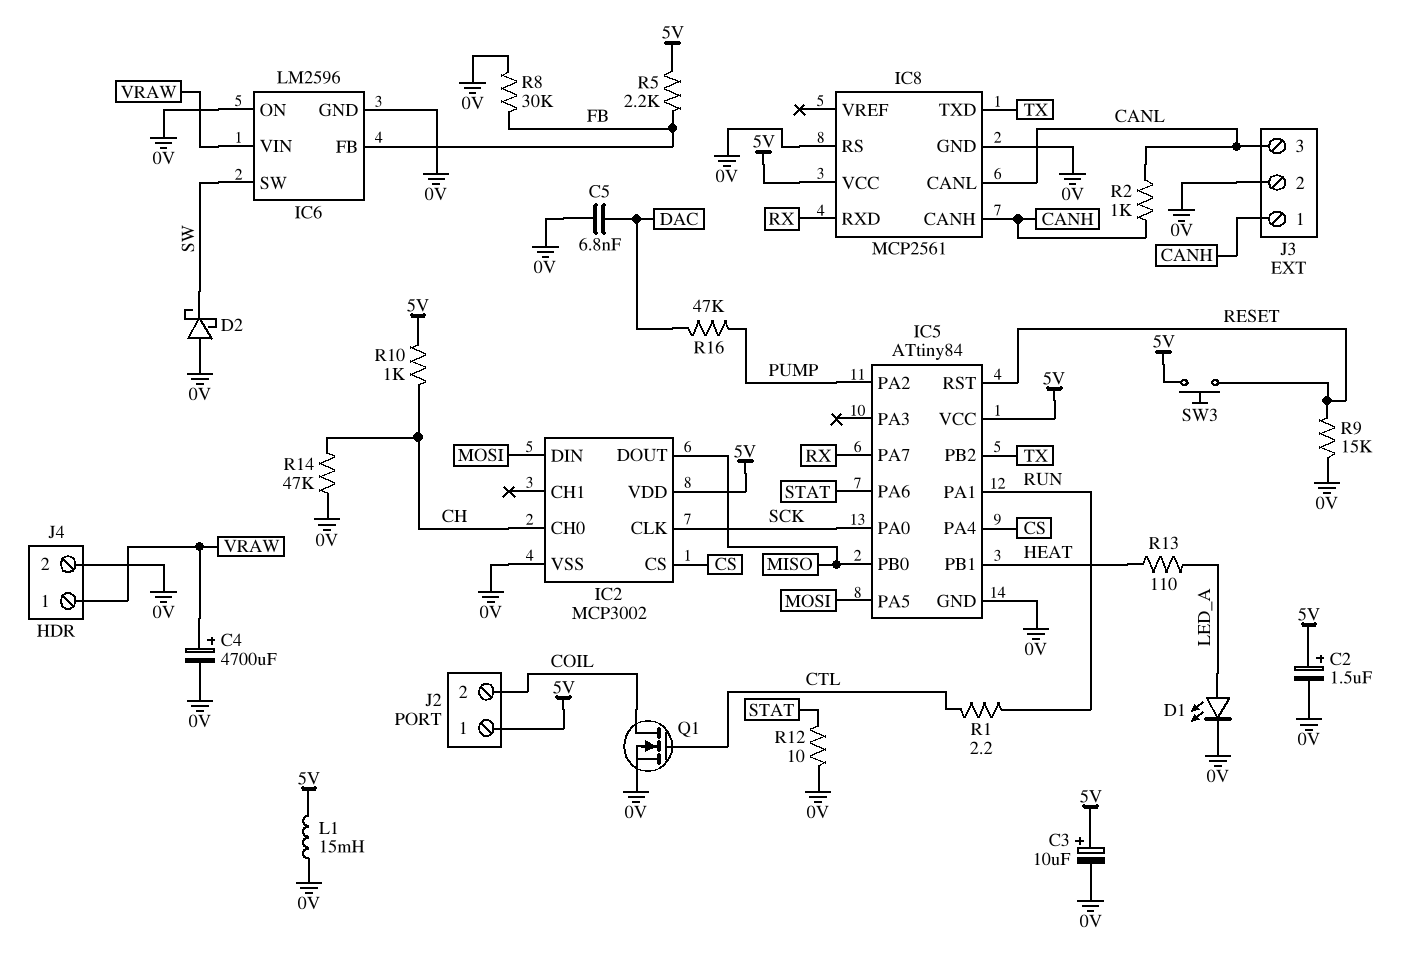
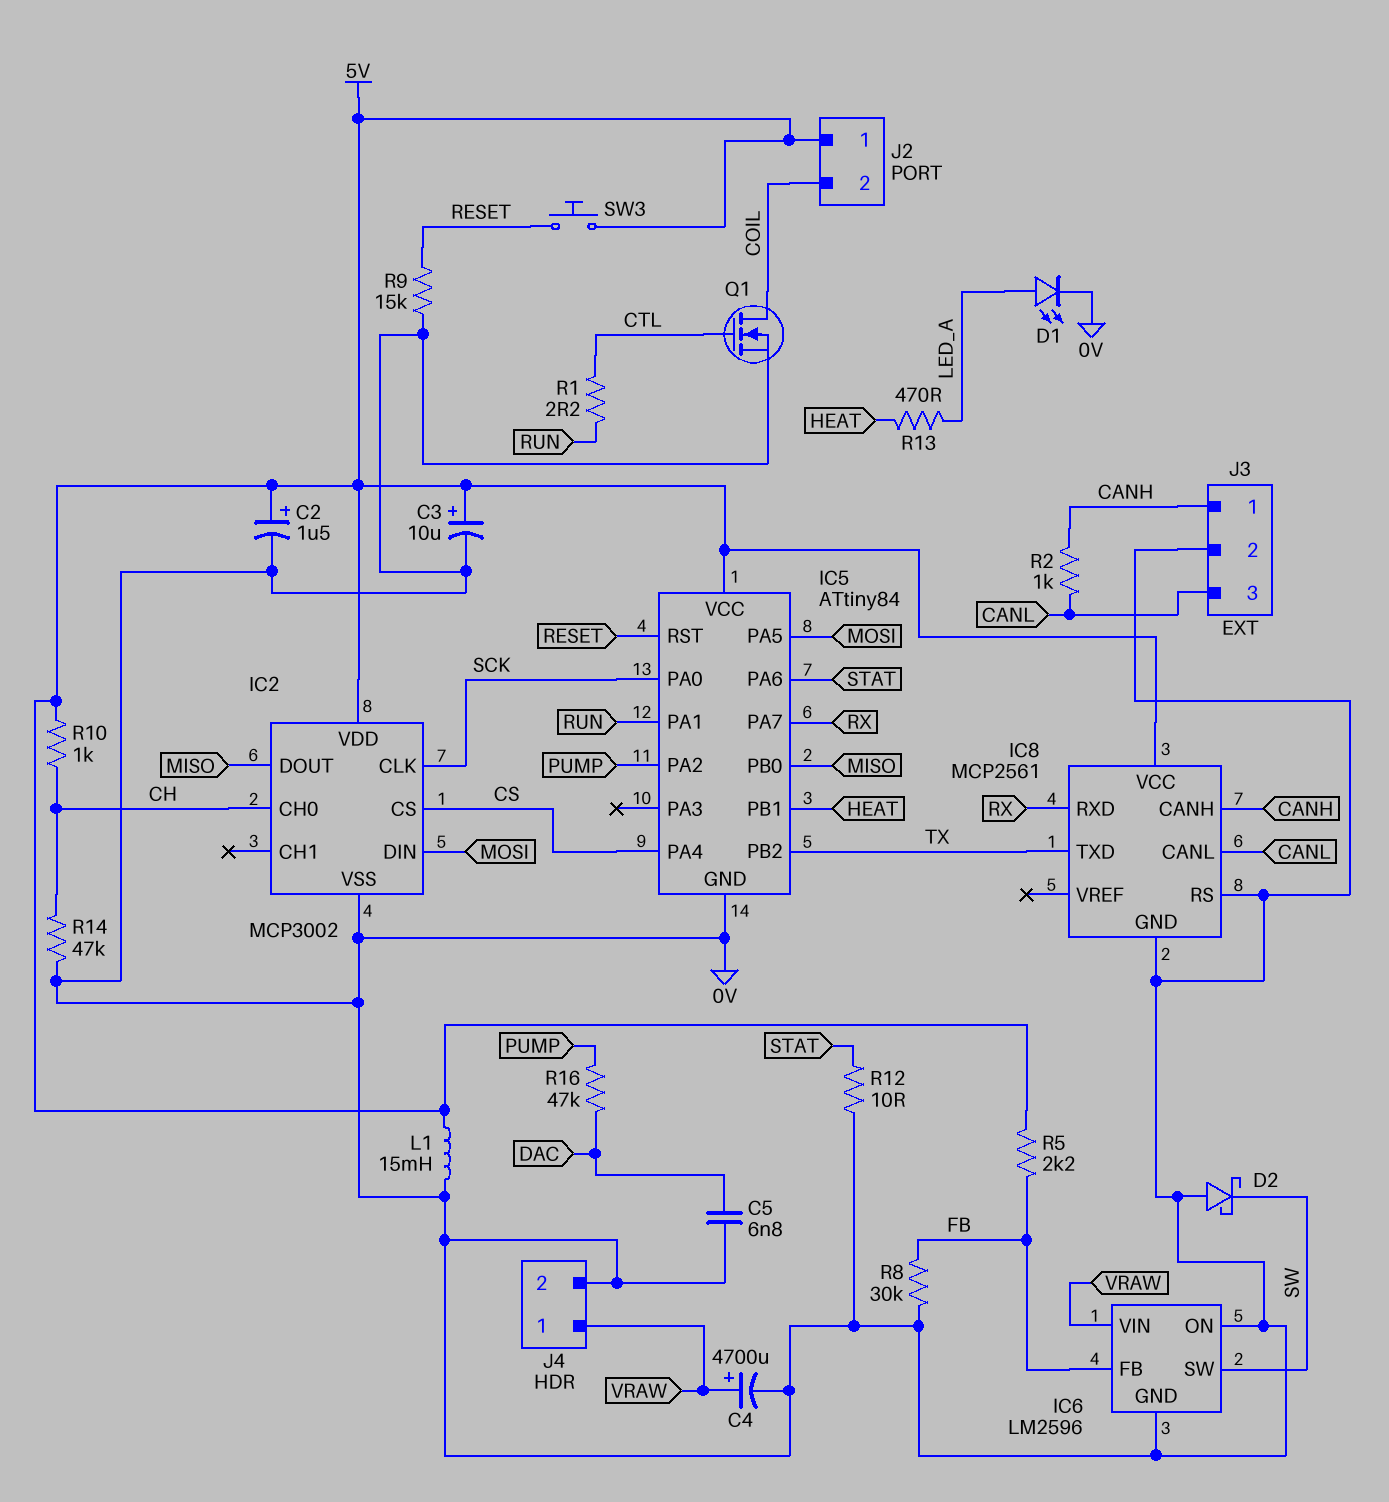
R13: 110 (HEAT, LED_A) -> 470 (HEAT, LED_A)

